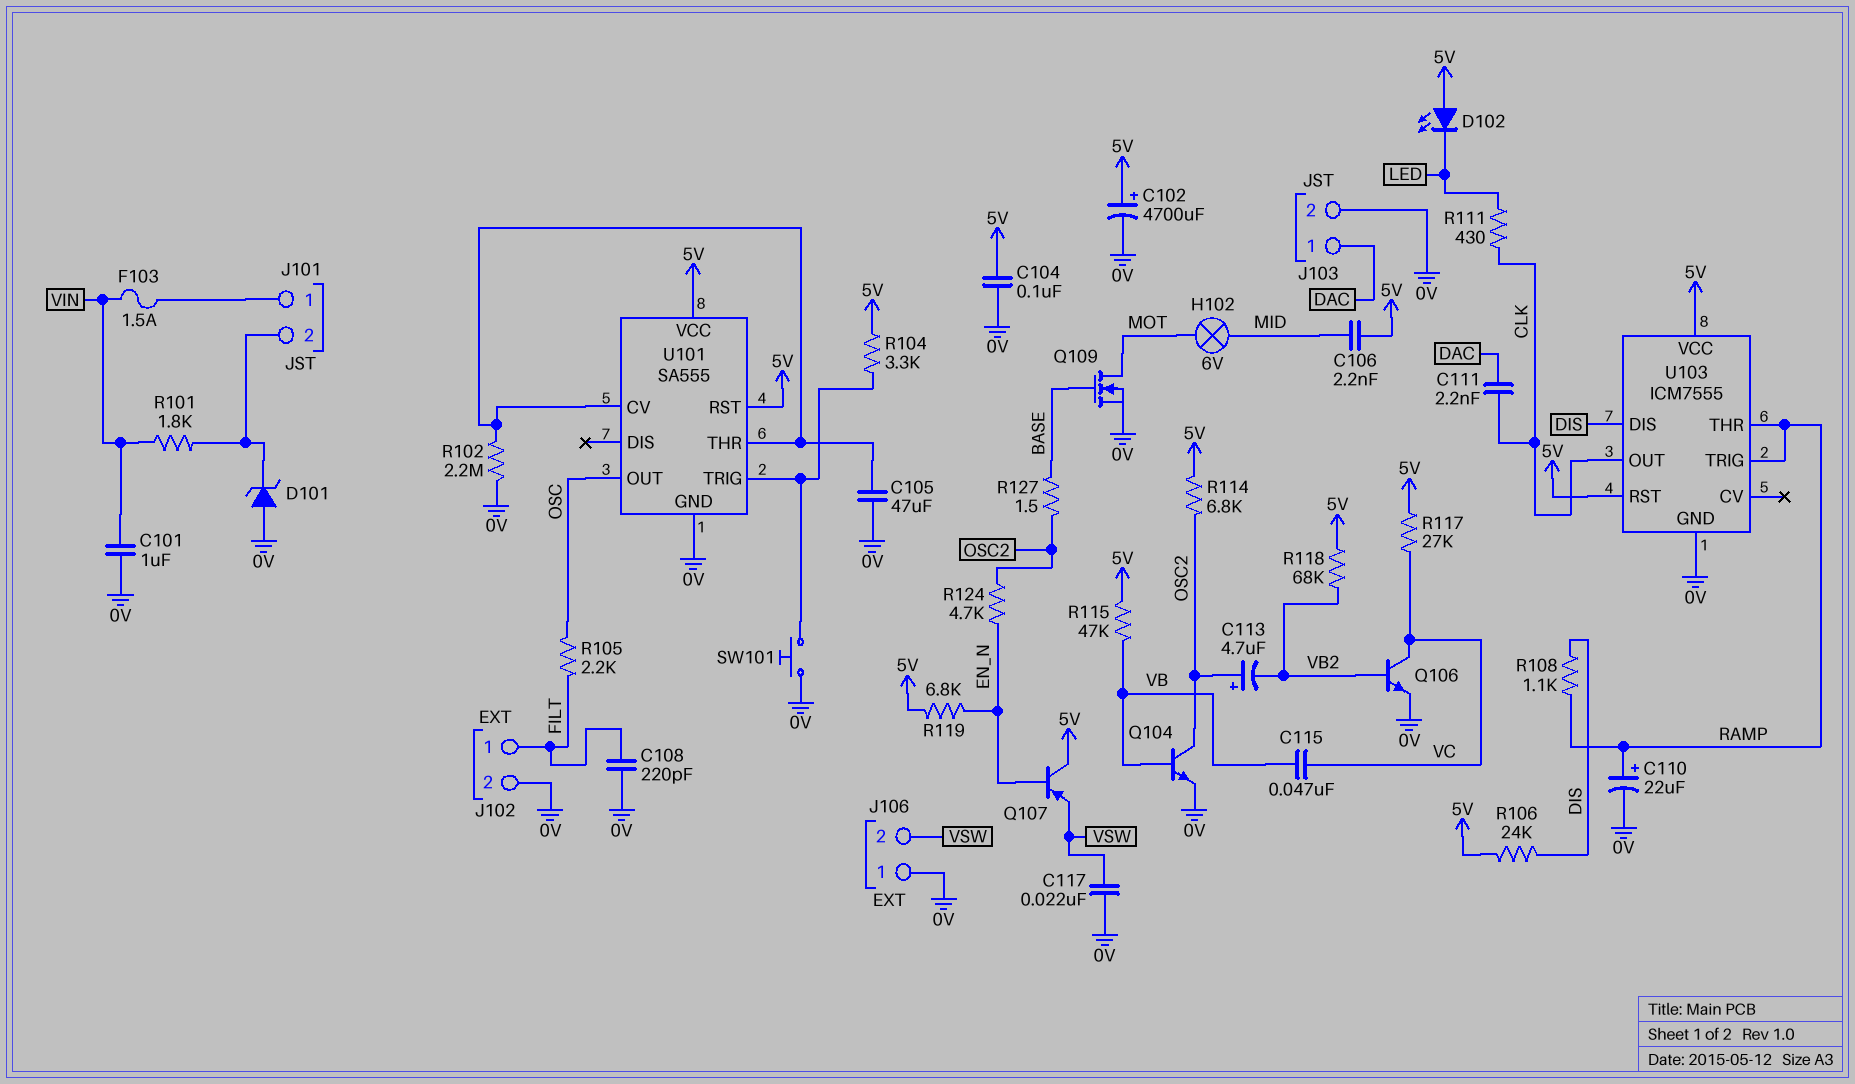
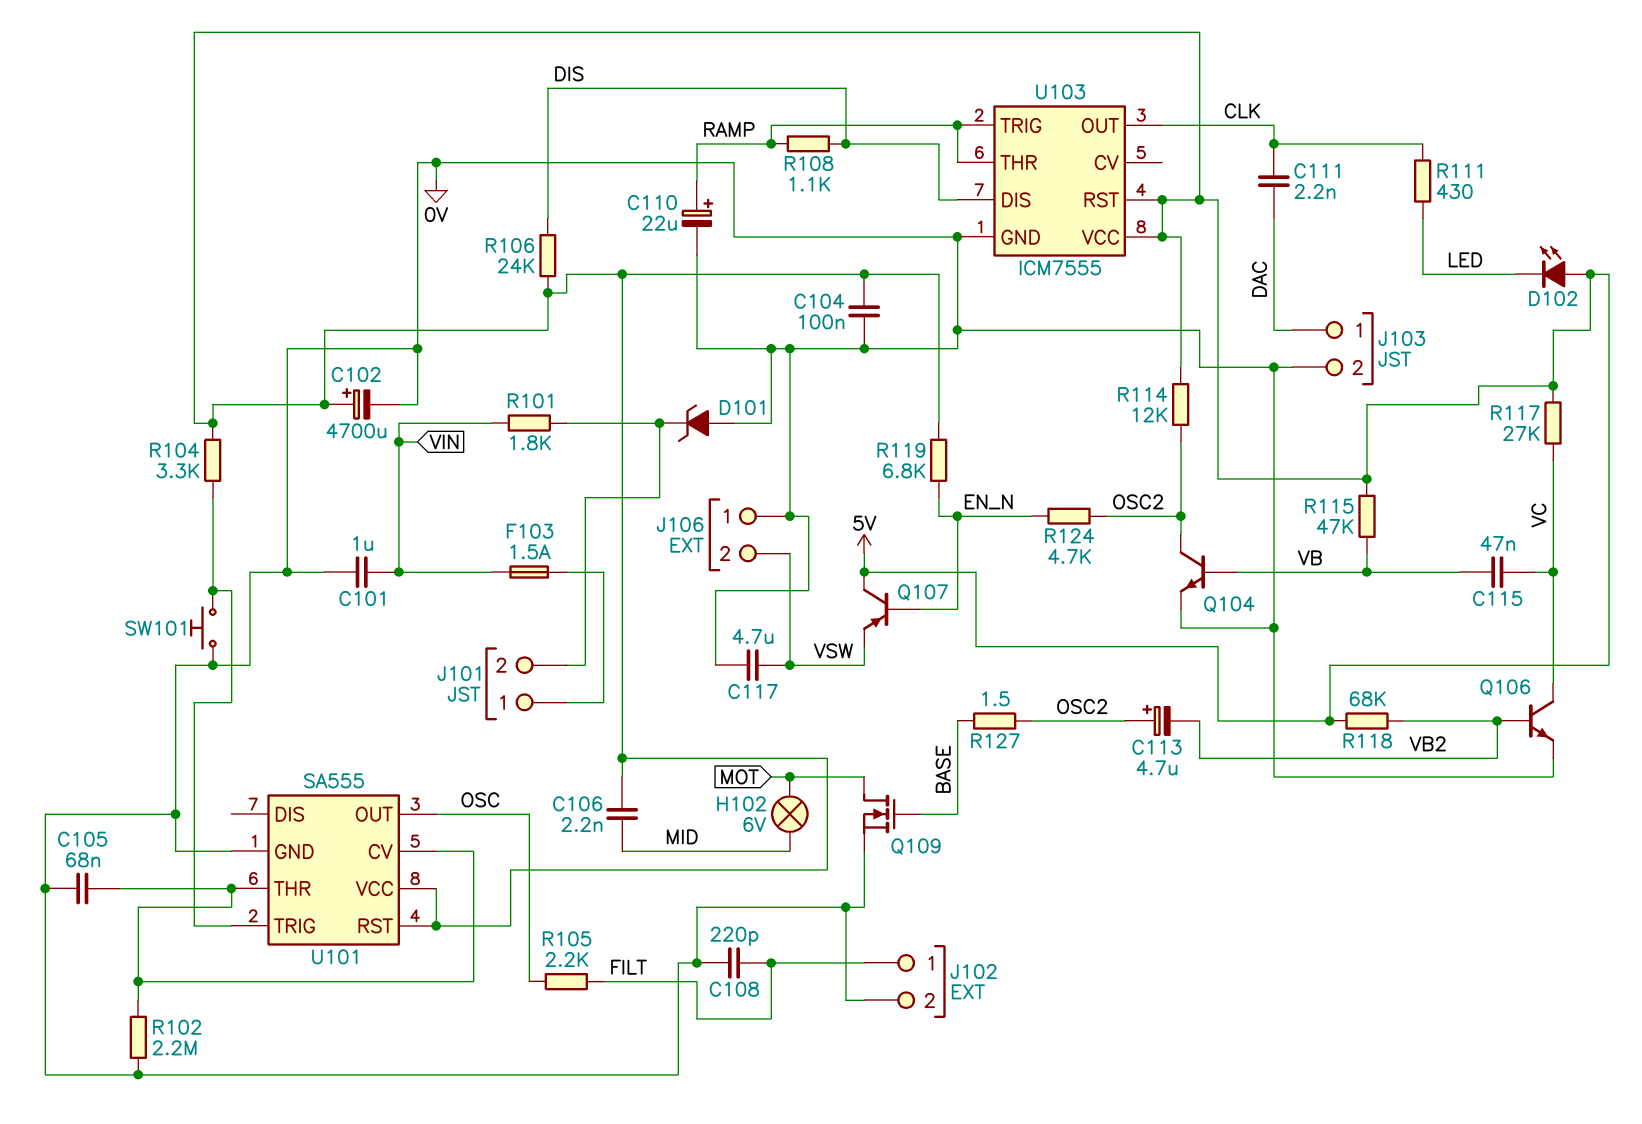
C105: 47uF (0V, U101/CV) -> 68nF (0V, U101/CV)
C117: 22nF (0V, VSW) -> 4.7uF (0V, VSW)
R114: 6.8k (5V, OSC2) -> 12k (5V, OSC2)

